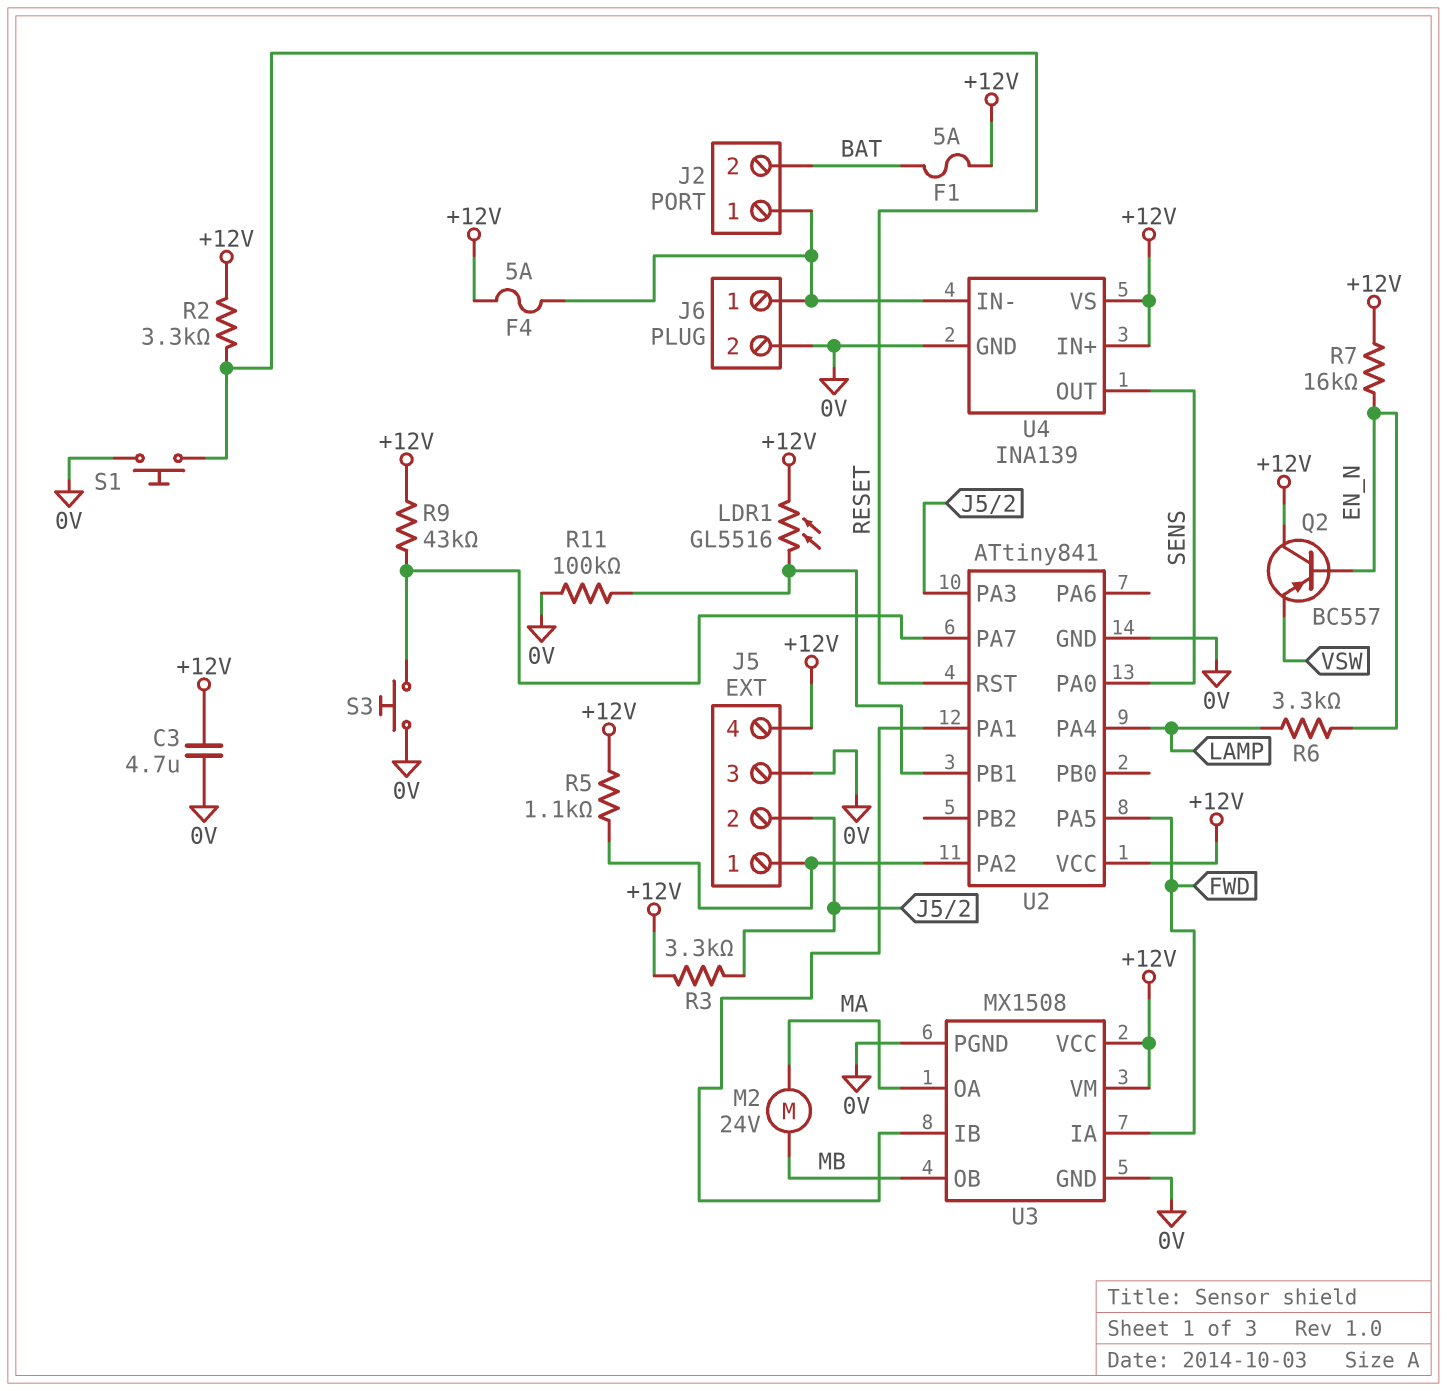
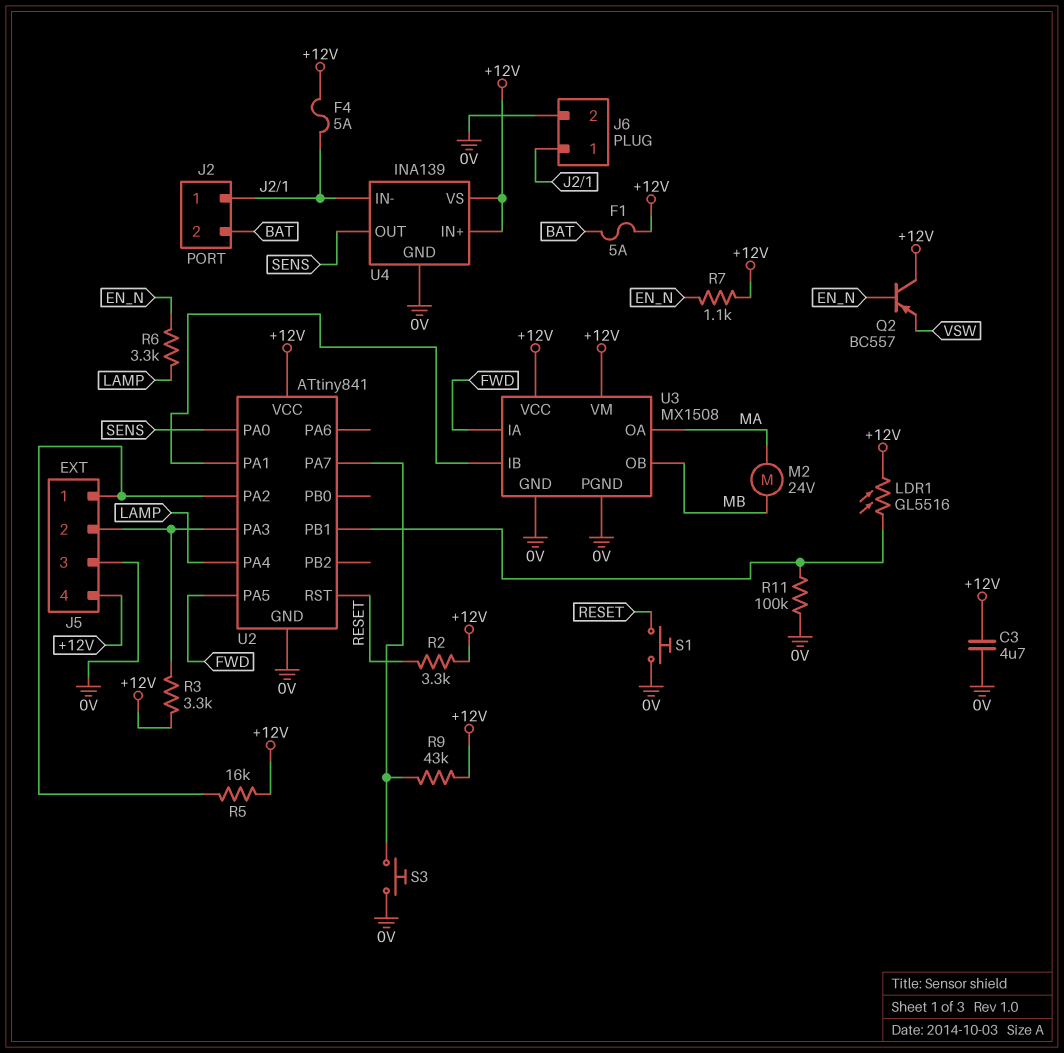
R5: 1.1k (+12V, J5/1) -> 16k (+12V, J5/1)
R7: 16k (+12V, EN_N) -> 1.1k (+12V, EN_N)

